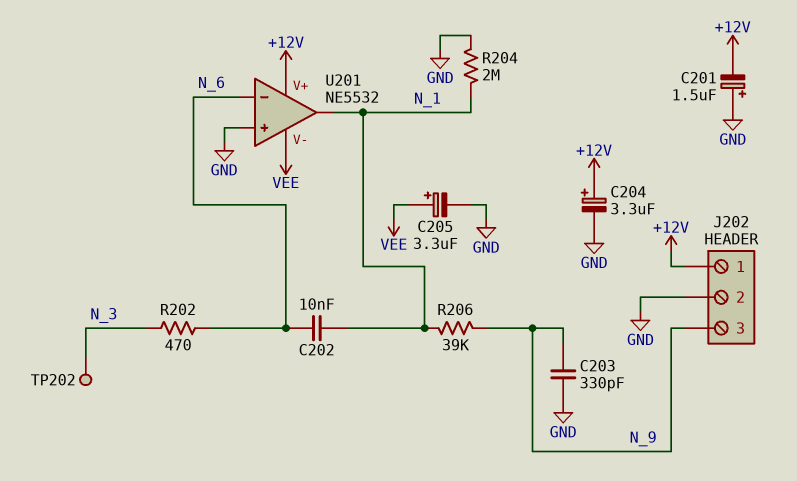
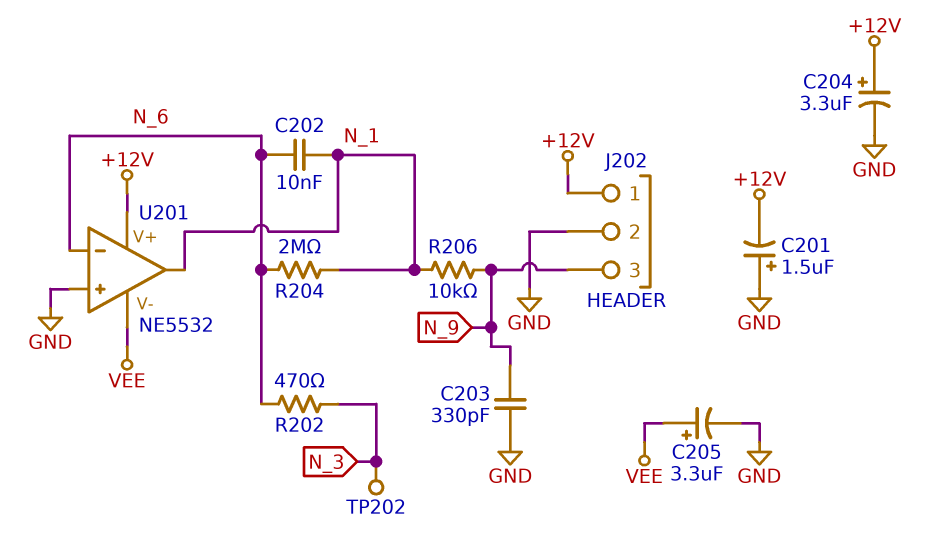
R204: 2M (GND, N_1) -> 2M (N_1, N_6)
R206: 39k (N_1, N_9) -> 10k (N_1, N_9)

